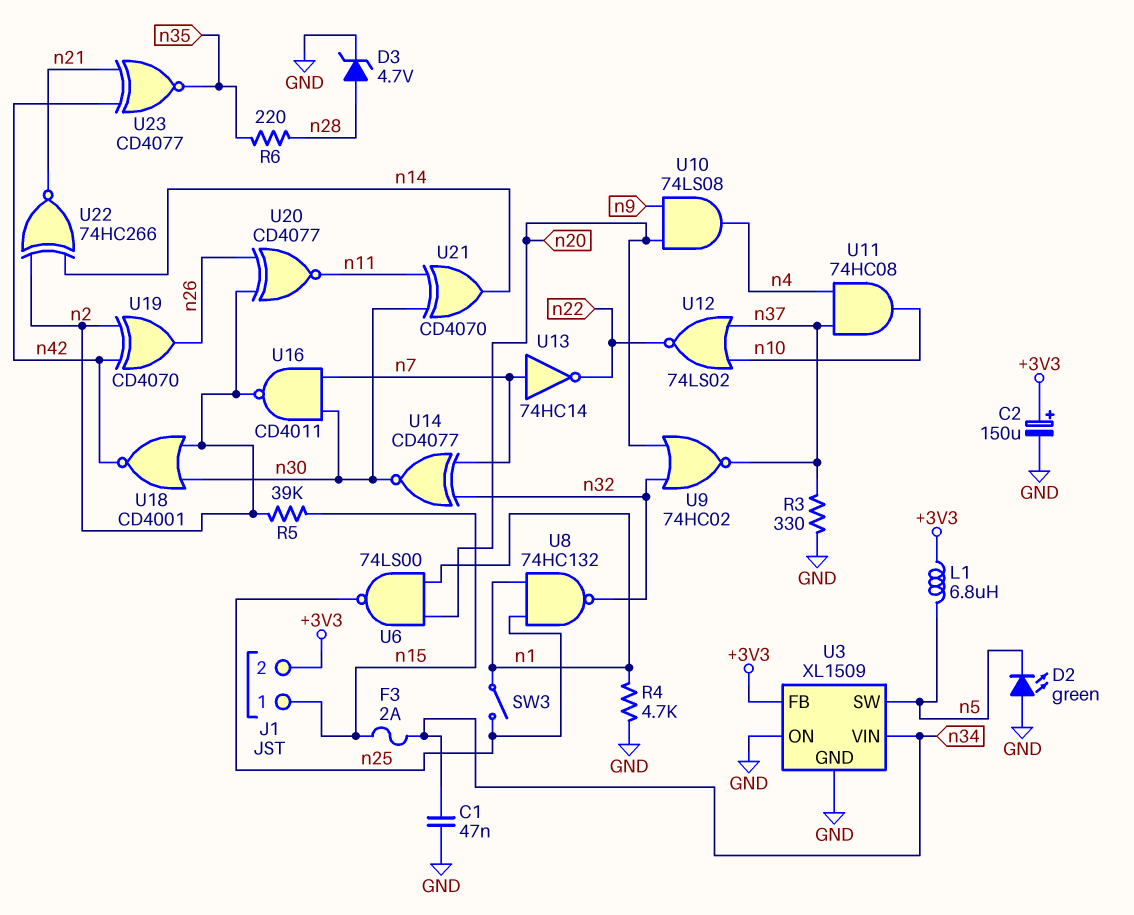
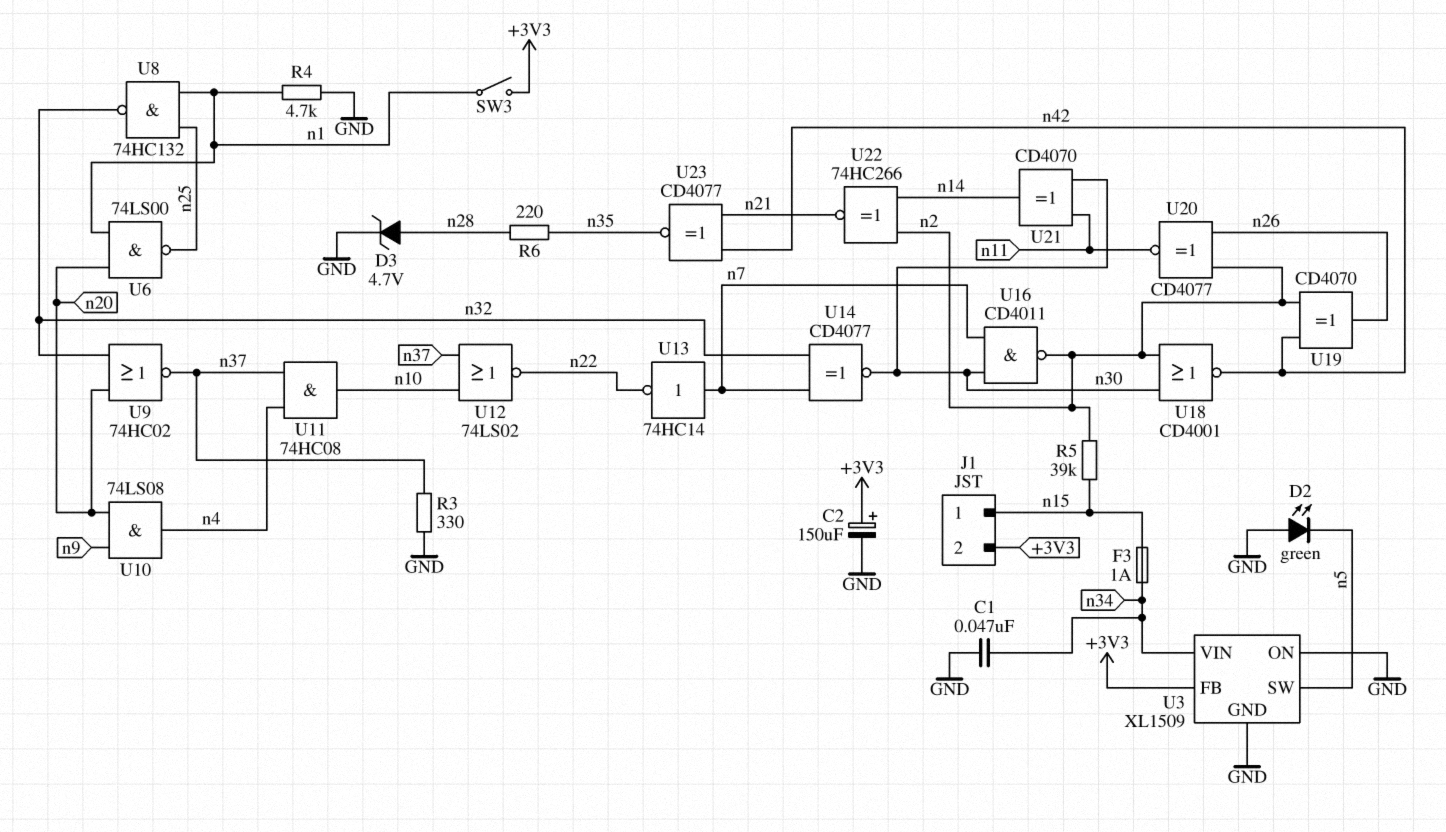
F3: 2A (n15, n34) -> 1A (n15, n34)
L1: 6.8uH (+3V3, n5) -> none
SW3: switch (n1, n25) -> switch (+3V3, n1)

